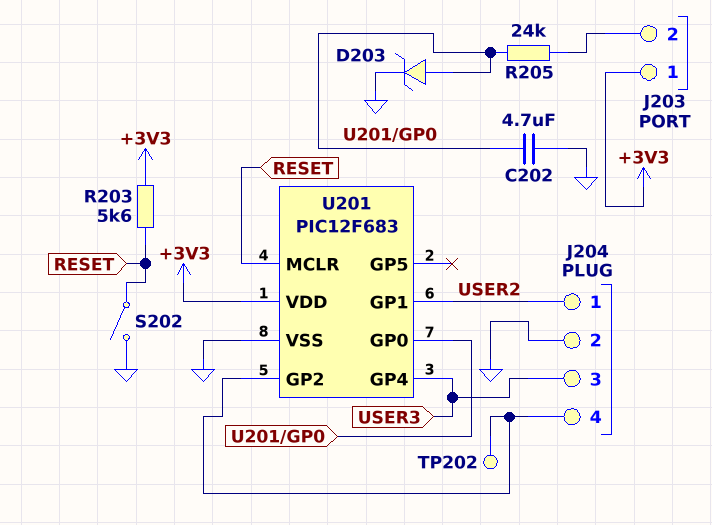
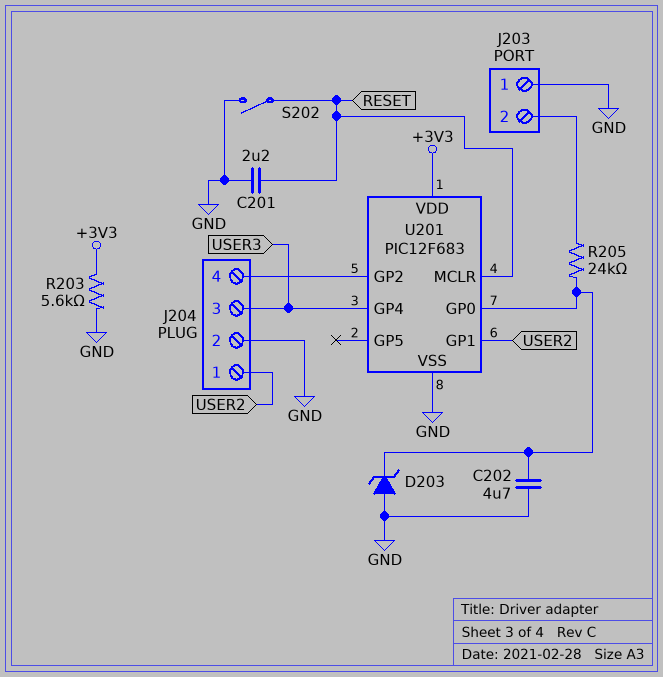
C201: none -> 2.2uF (GND, RESET)
D203: zener (A U201/GP0, K GND) -> zener (A GND, K U201/GP0)
J203 pin 1: +3V3 -> GND
R203: 5.6k (+3V3, RESET) -> 5.6k (+3V3, GND)
TP202: test point (J204/4) -> none

